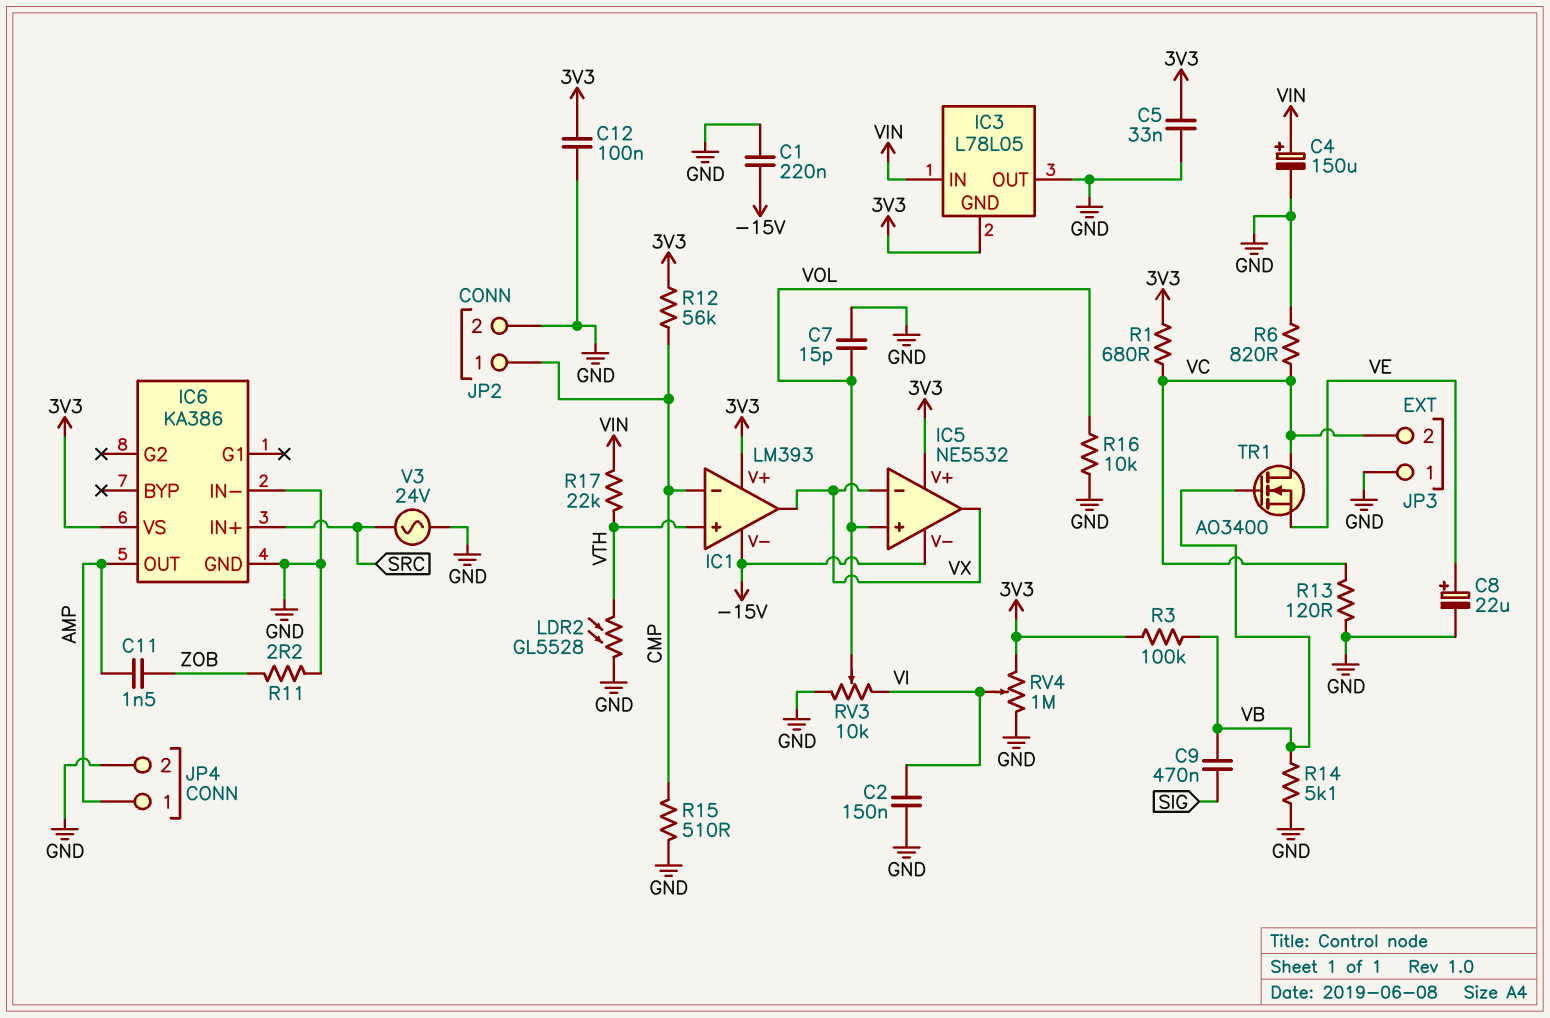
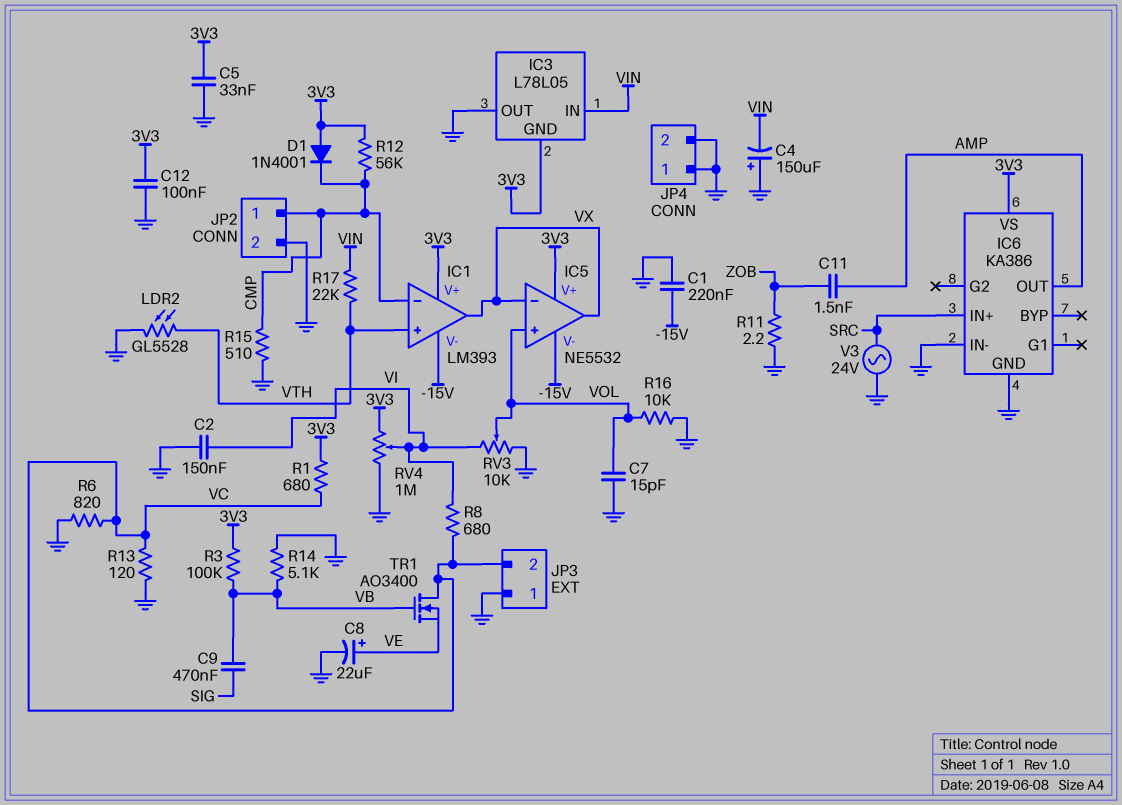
C4: 150uF (plus VIN, minus GND) -> 150uF (plus GND, minus VIN)
D1: none -> diode 1N4001 (A 3V3, K CMP)
JP4 pin 1: AMP -> GND
R8: none -> 680 (VC, VI)

